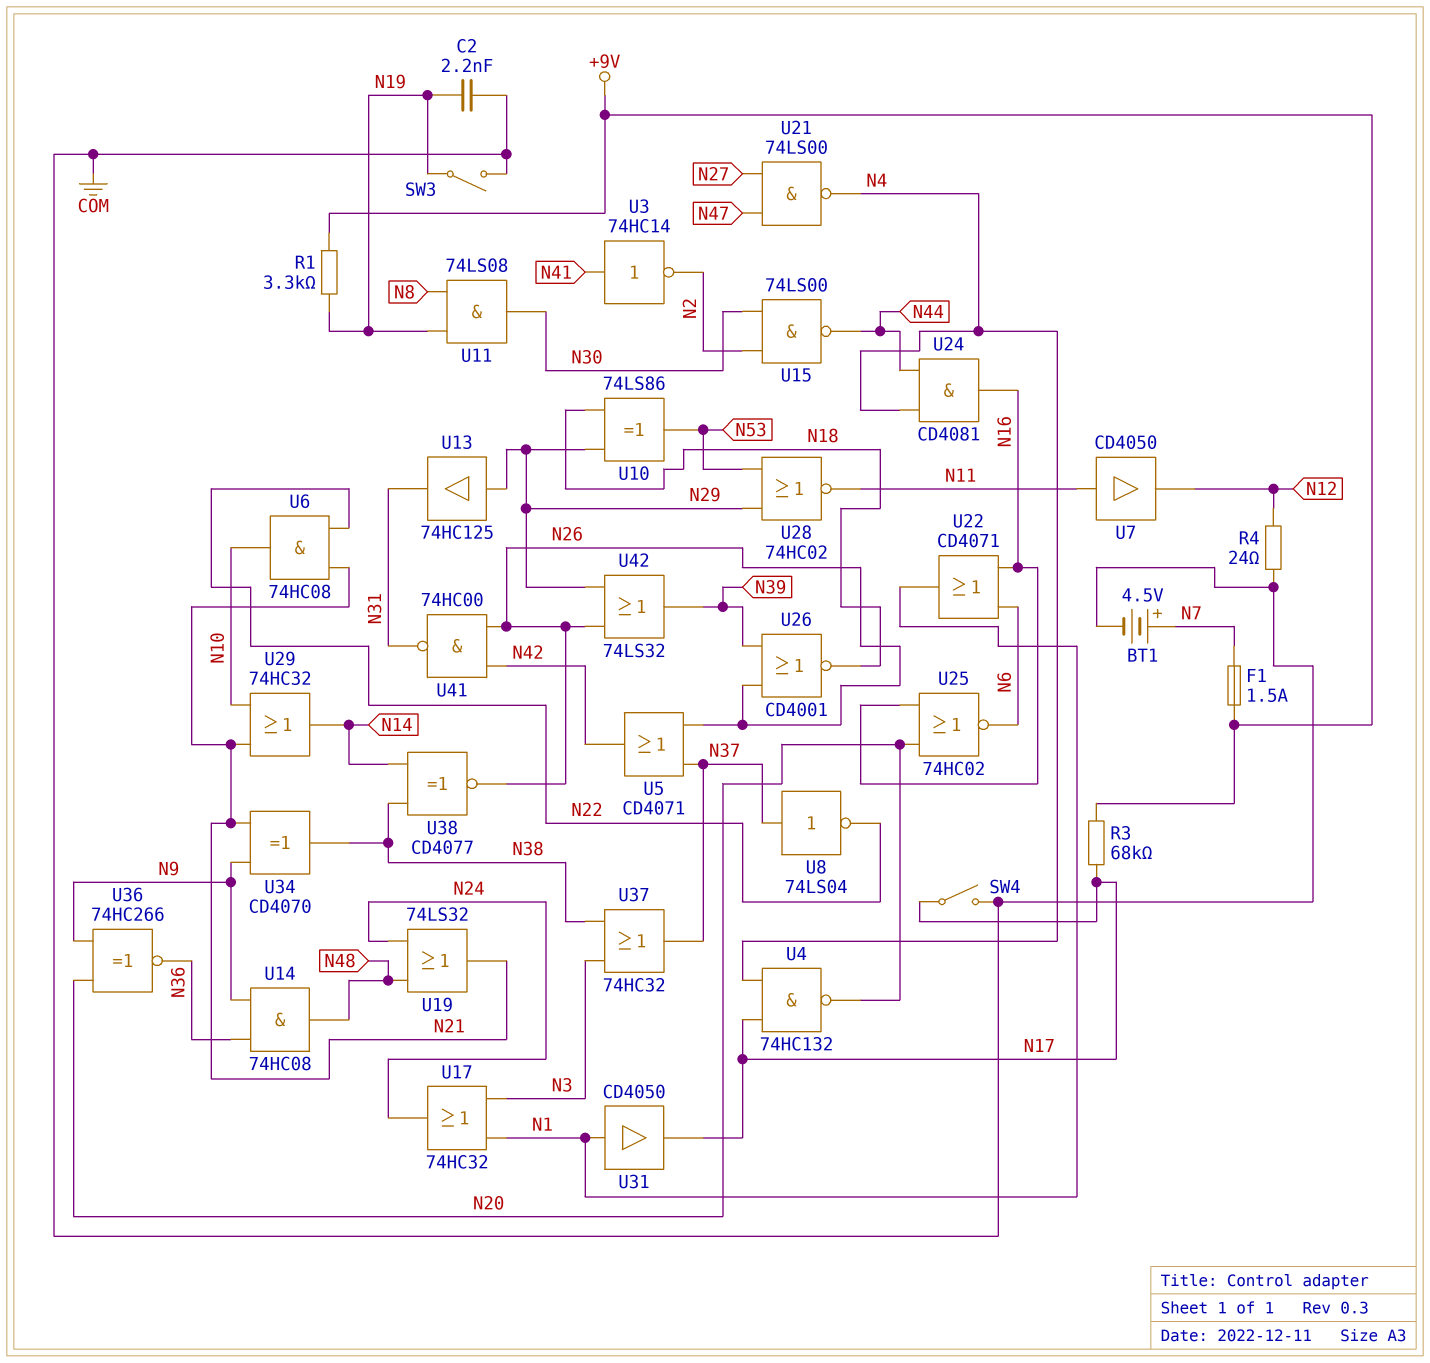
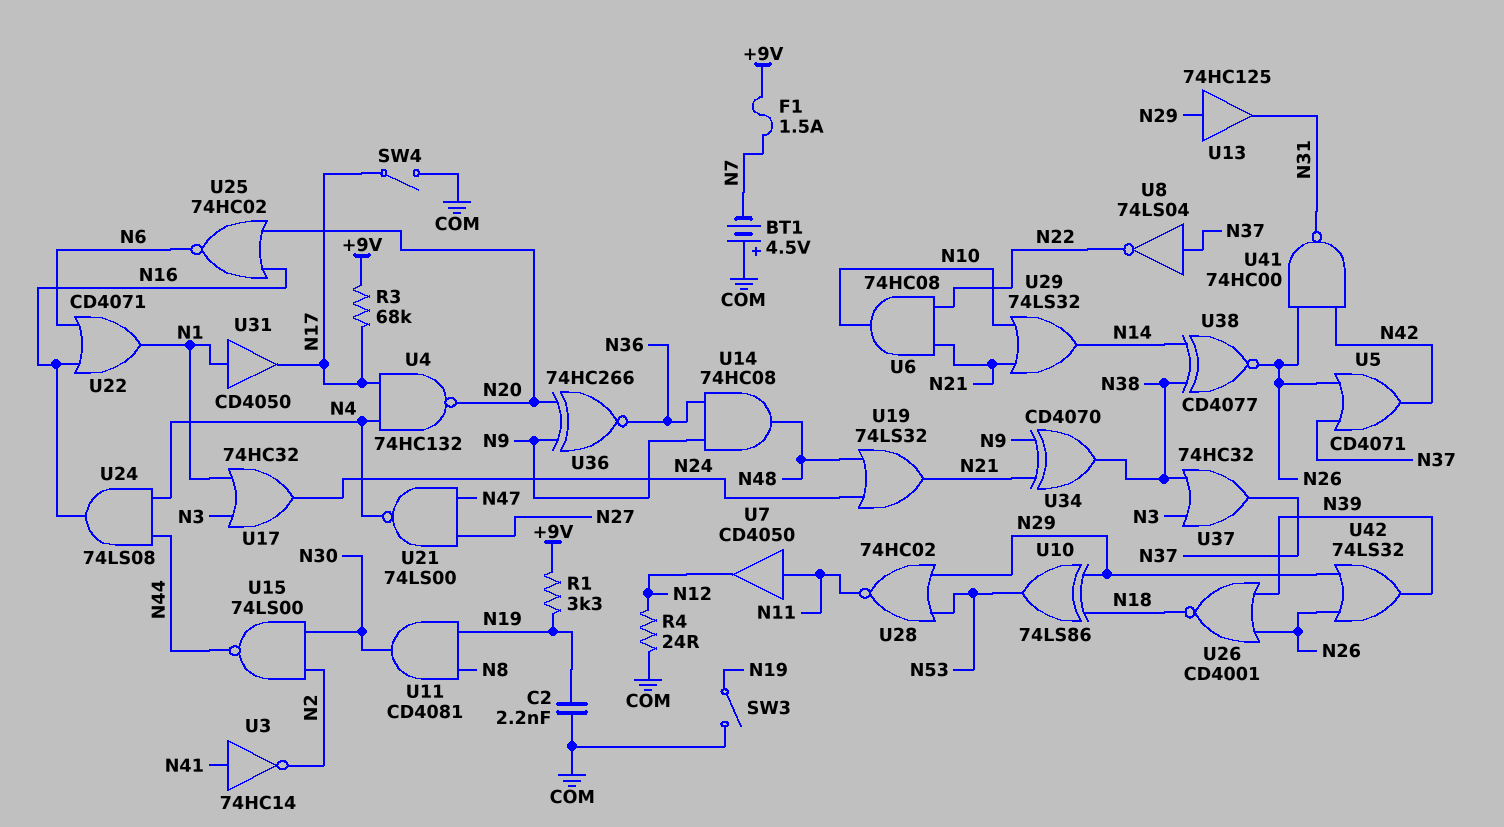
BT1: 4.5V (plus N7, minus COM) -> 4.5V (plus COM, minus N7)
U11: AND 74LS08 (in N8, in N19, out N30) -> AND CD4081 (in N8, in N19, out N30)
U24: AND CD4081 (in N4, in N44, out N16) -> AND 74LS08 (in N4, in N44, out N16)
U29: OR 74HC32 (in N10, in N21, out N14) -> OR 74LS32 (in N10, in N21, out N14)

